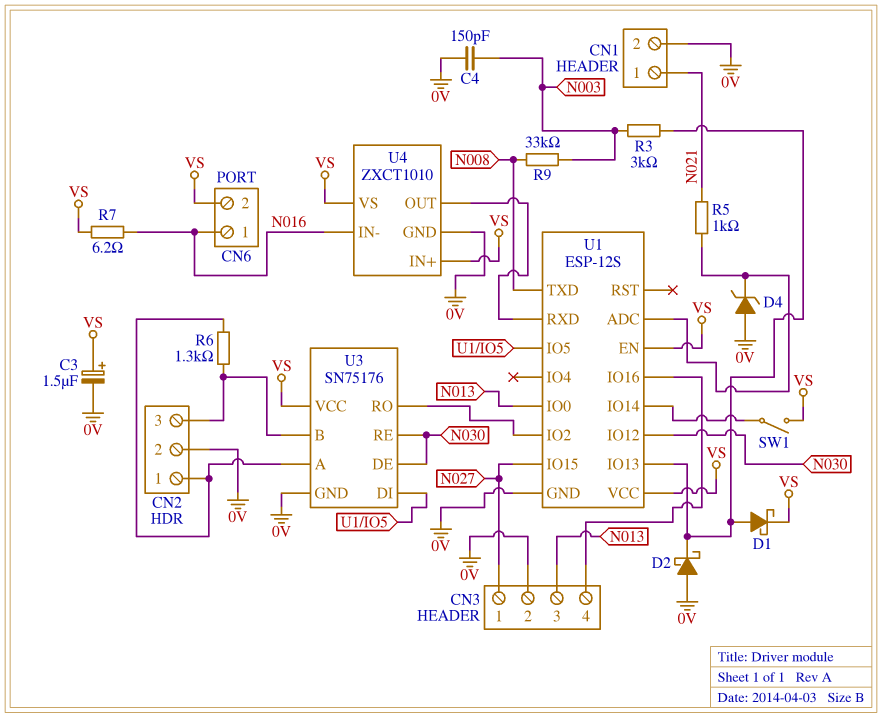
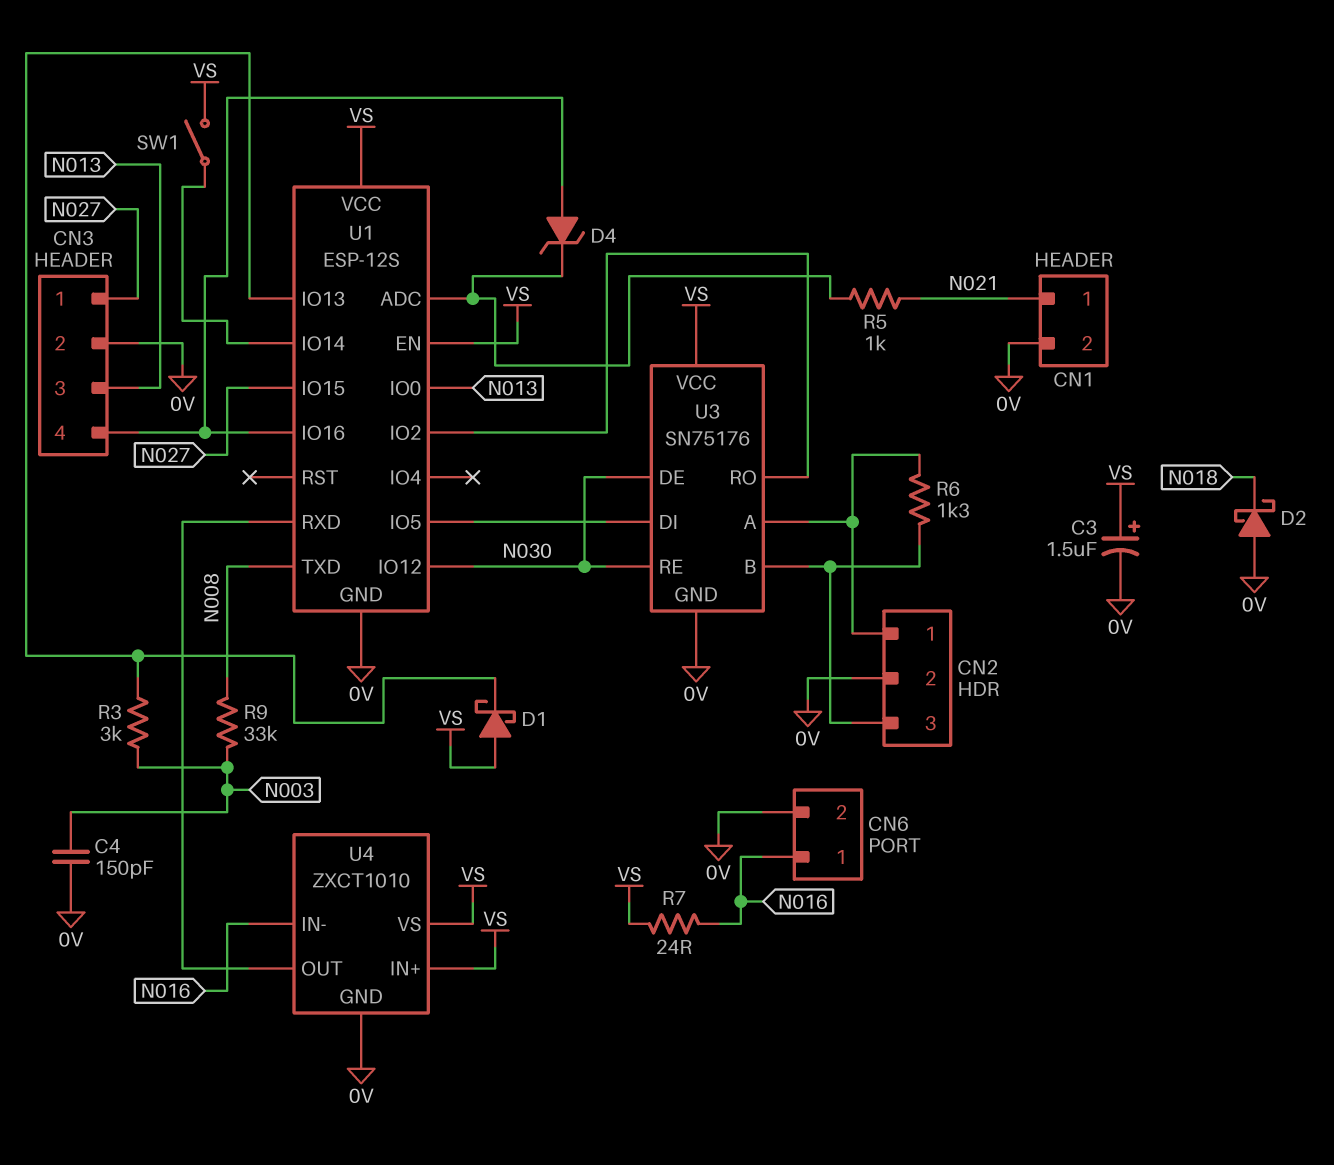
CN6 pin 2: VS -> 0V
D1: schottky (A U1/IO13, K VS) -> schottky (A VS, K U1/IO13)
D2: schottky (A 0V, K U1/IO13) -> schottky (A 0V, K N018)
D4: zener (A 0V, K U1/ADC) -> zener (A CN3/4, K U1/ADC)
R7: 6.2 (N016, VS) -> 24 (N016, VS)

